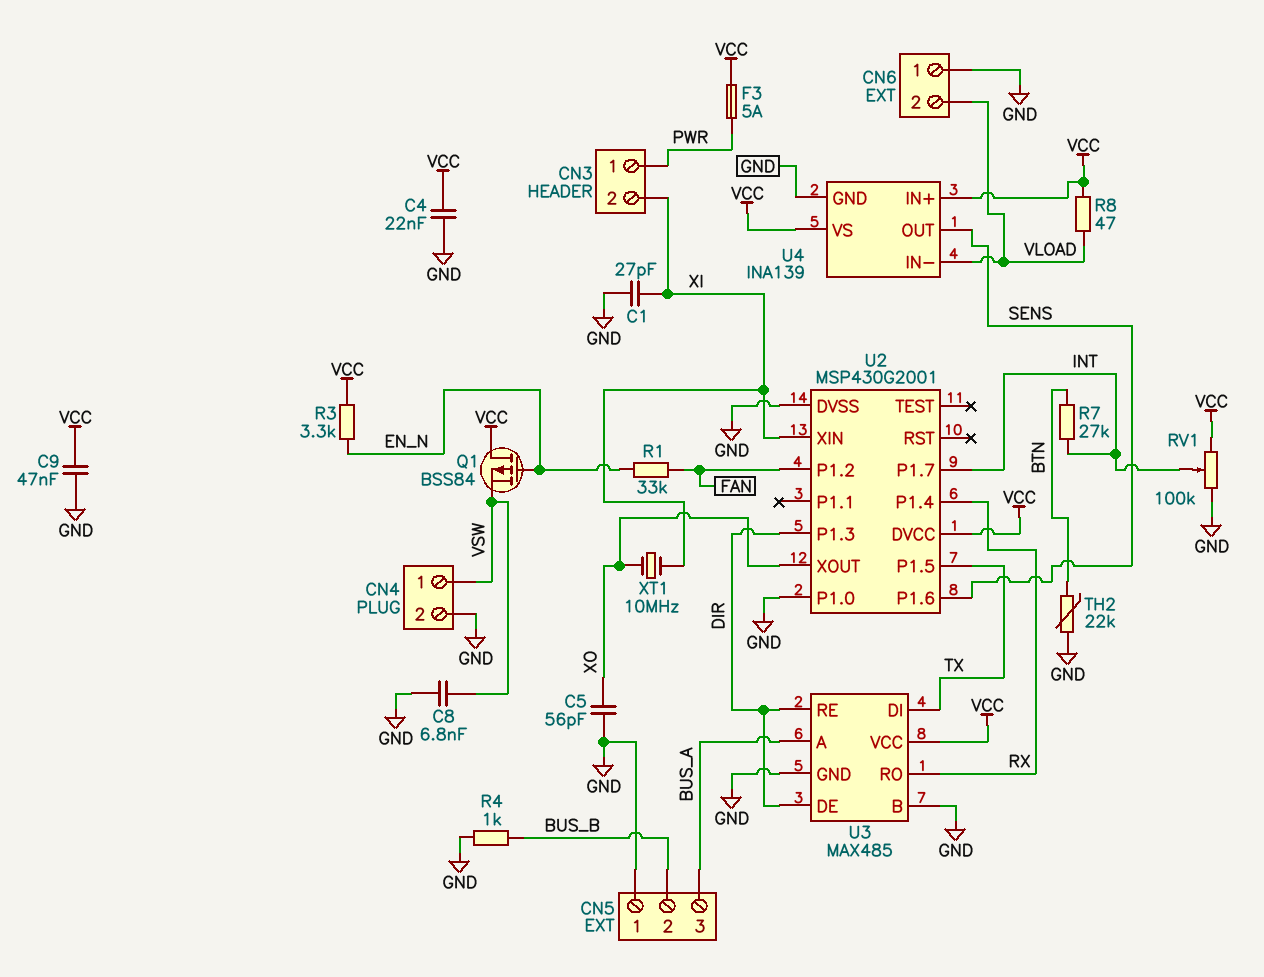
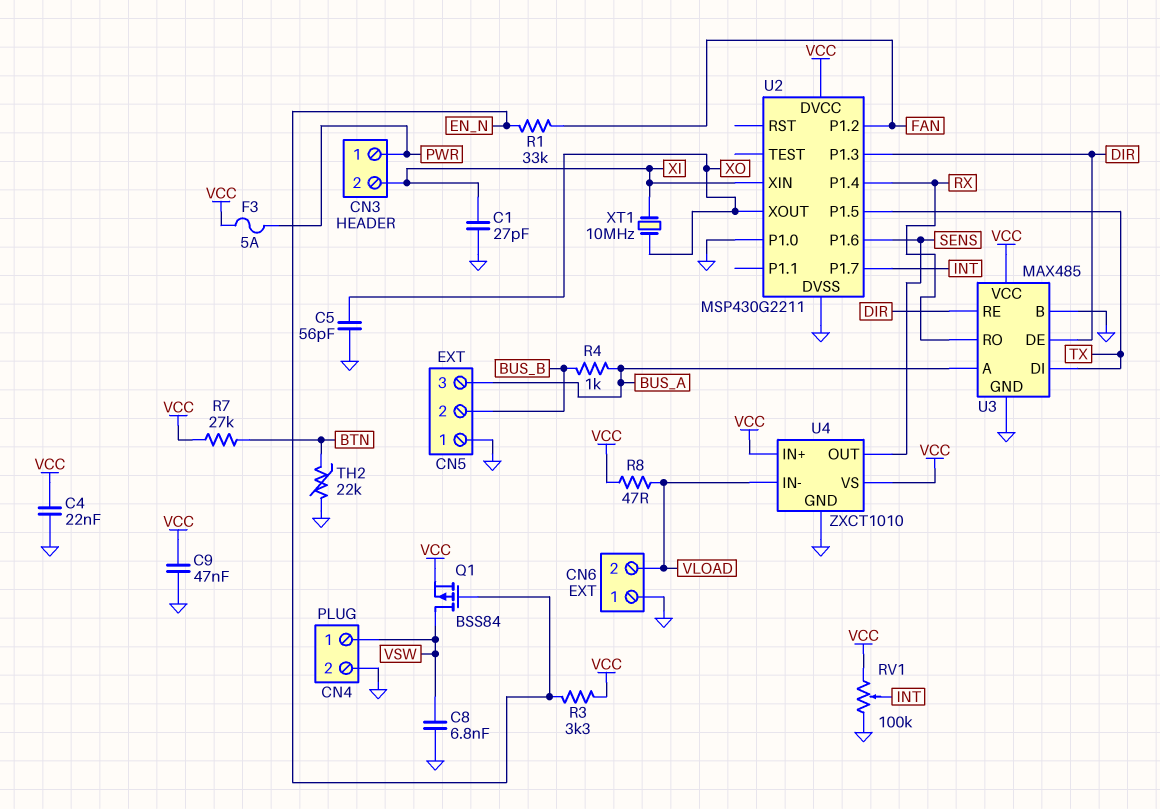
Q1: PMOS BSS84 (G EN_N, D VCC, S VSW) -> PMOS BSS84 (G EN_N, D VSW, S VCC)
R4: 1k (BUS_B, GND) -> 1k (BUS_A, BUS_B)
R7: 27k (BTN, INT) -> 27k (BTN, VCC)
U2: MSP430G2001 -> MSP430G2211
U4: INA139 -> ZXCT1010

